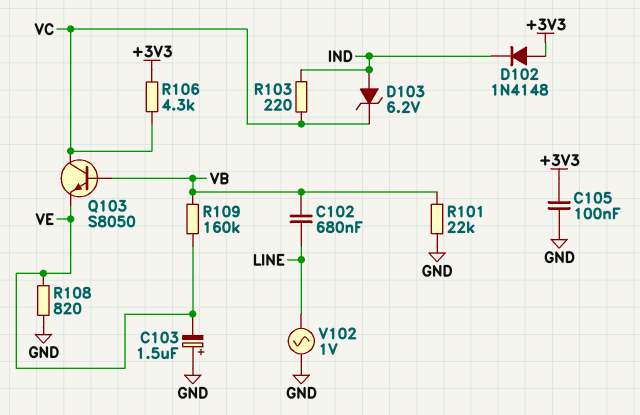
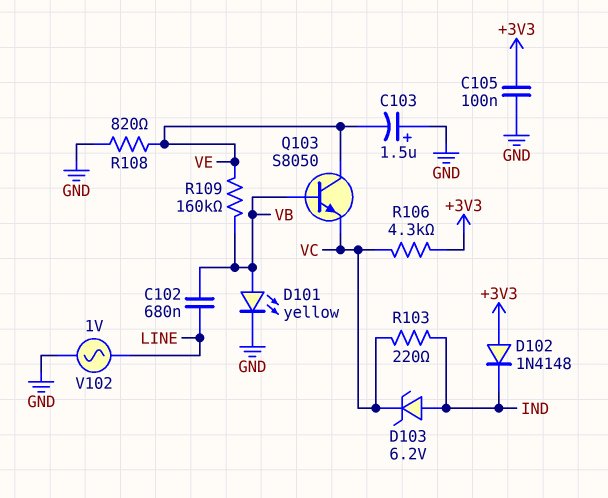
D101: none -> LED yellow (A VB, K GND)
Q103: NPN S8050 (B VB, C VC, E VE) -> NPN S8050 (B VB, C VE, E VC)
R101: 22k (GND, VB) -> none

